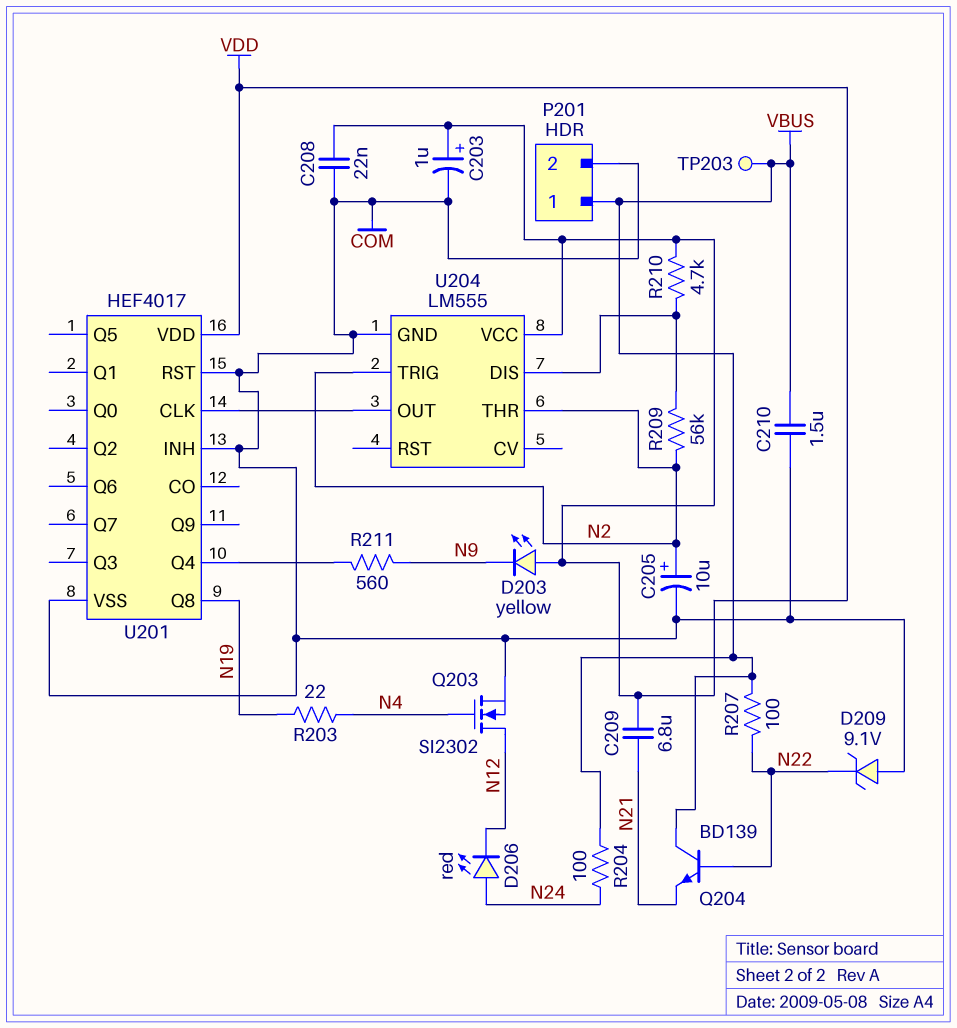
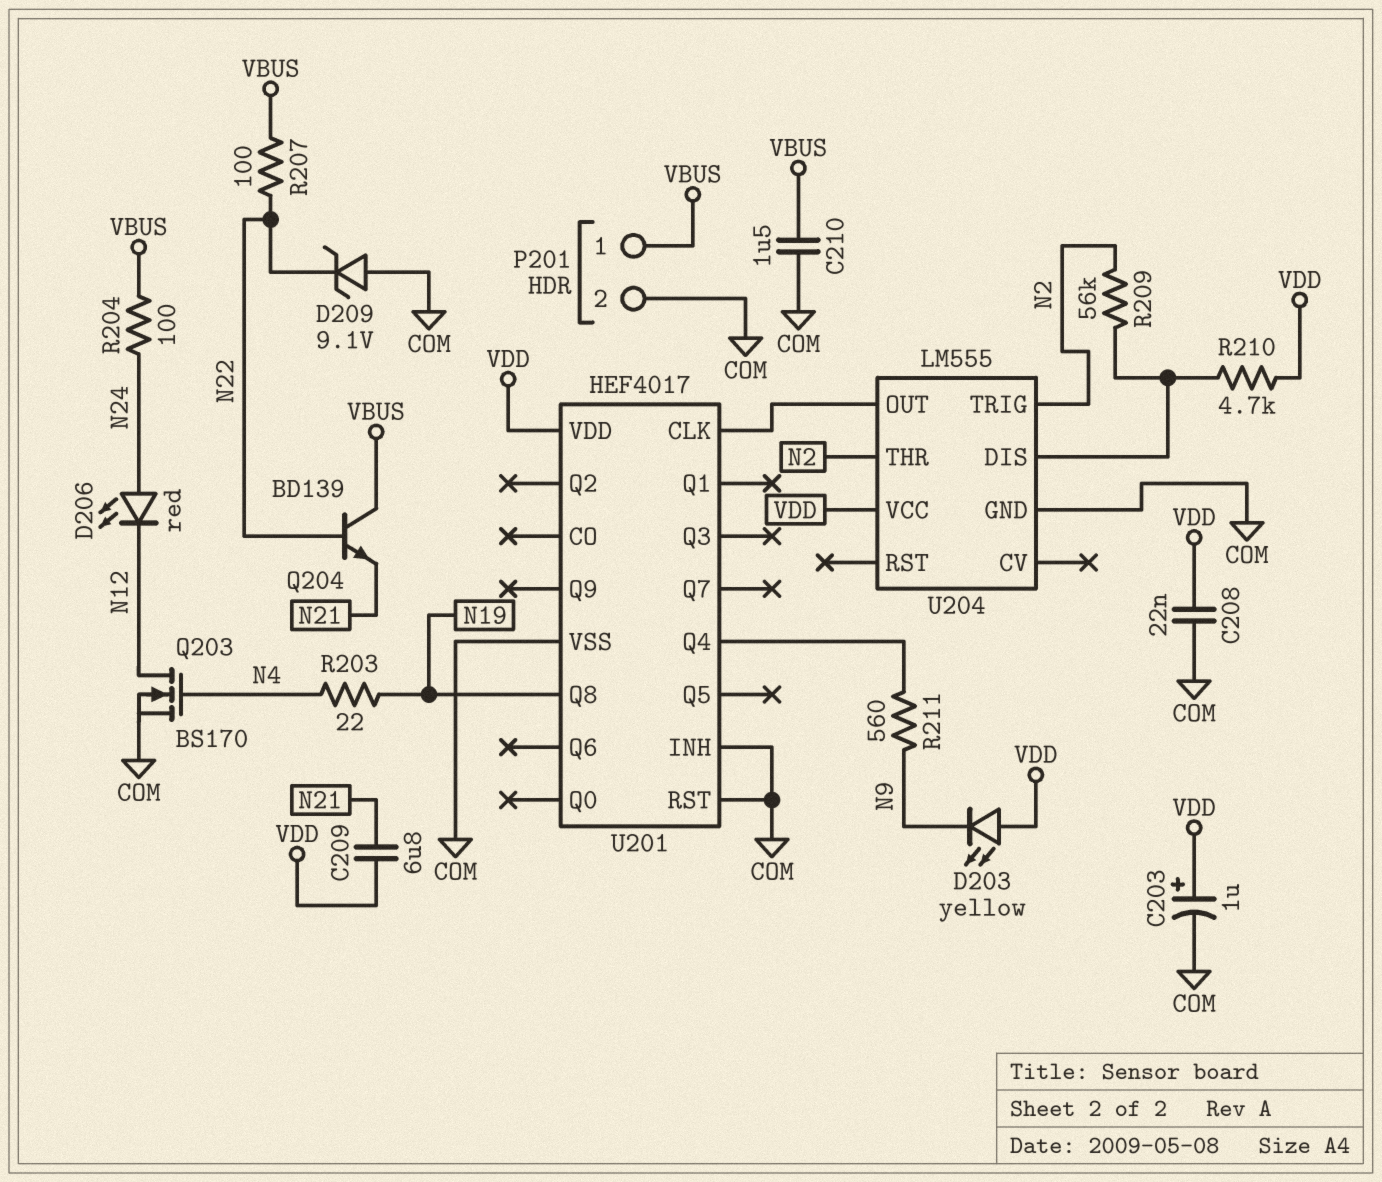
C205: 10uF (plus N2, minus COM) -> none
Q203: NMOS SI2302 (G N4, D N12, S COM) -> NMOS BS170 (G N4, D N12, S COM)
TP203: test point (VBUS) -> none

